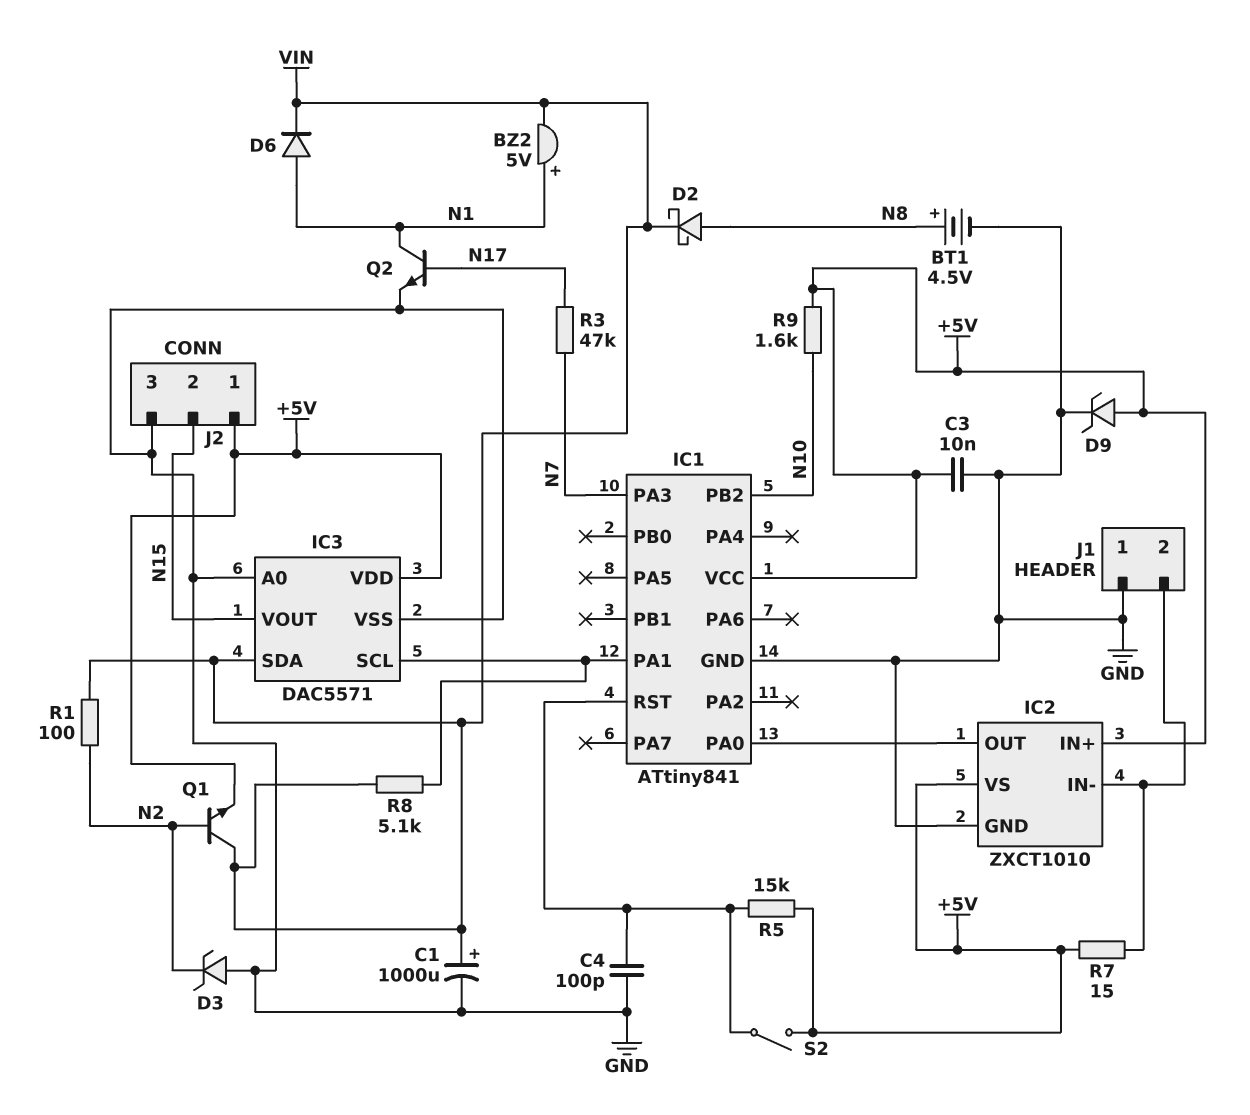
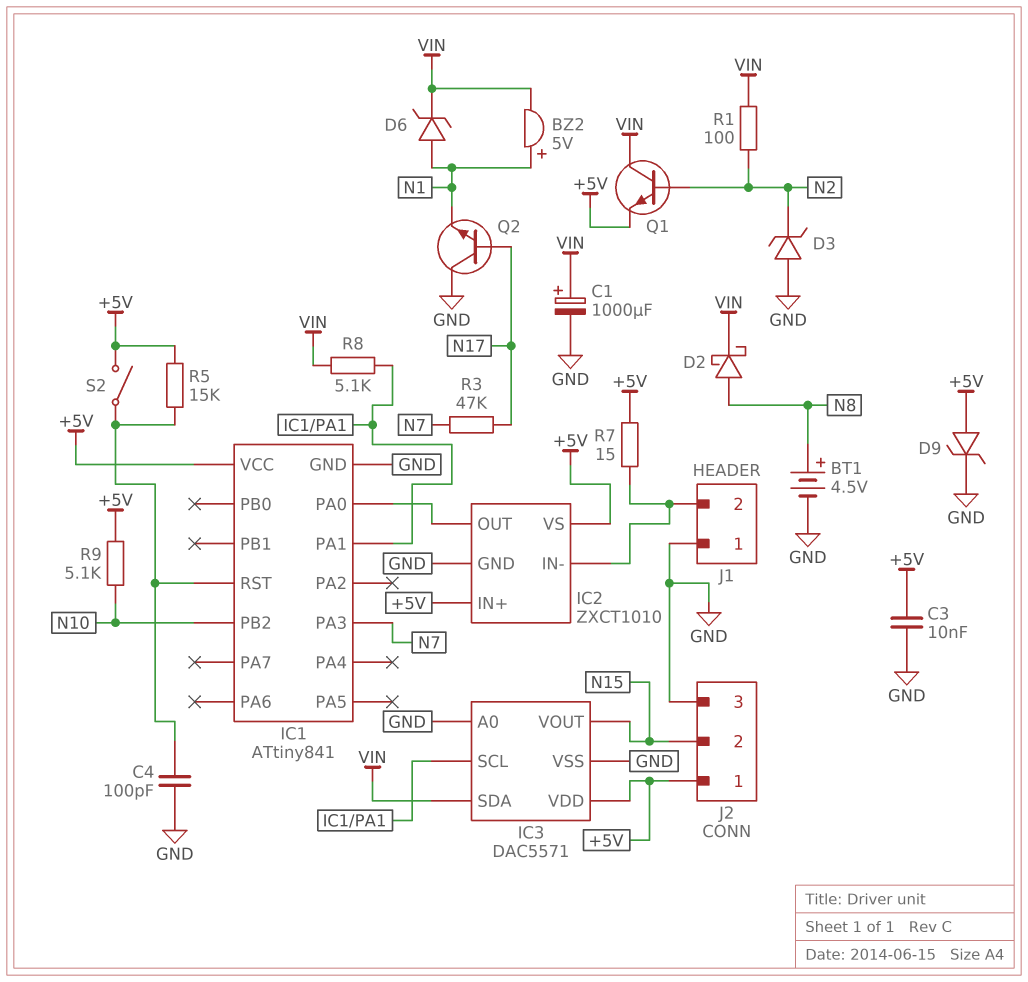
D6: diode (A N1, K VIN) -> zener (A N1, K VIN)
Q2: NPN (B N17, C N1, E GND) -> NPN (B N17, C GND, E N1)
R9: 1.6k (+5V, N10) -> 5.1k (+5V, N10)

